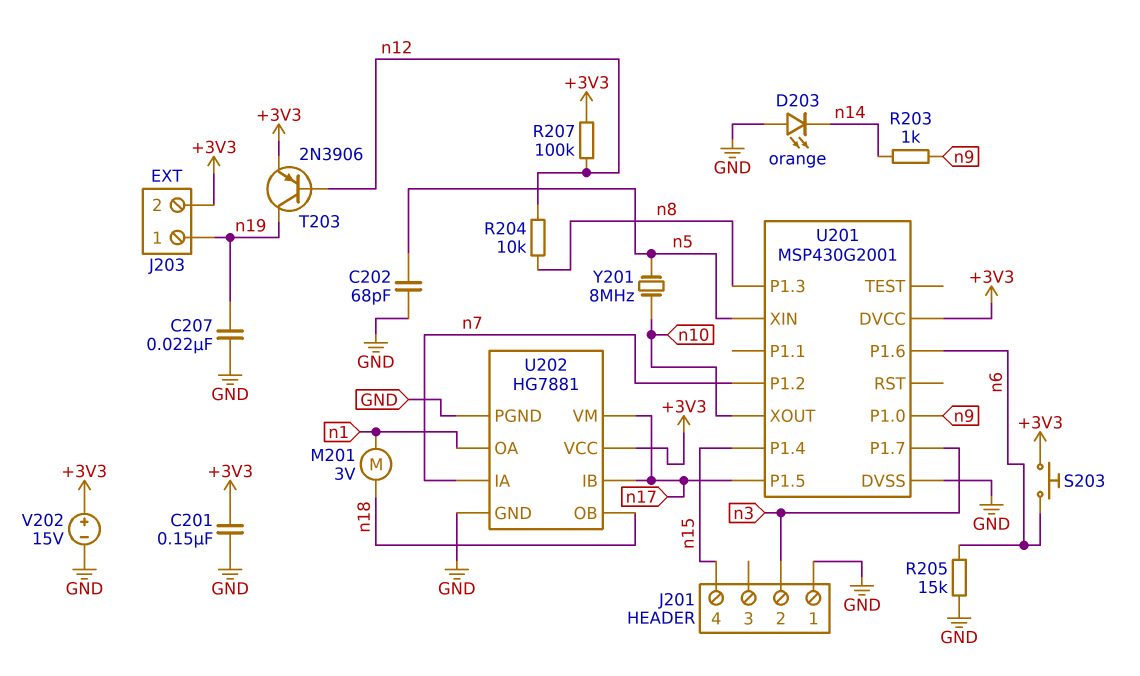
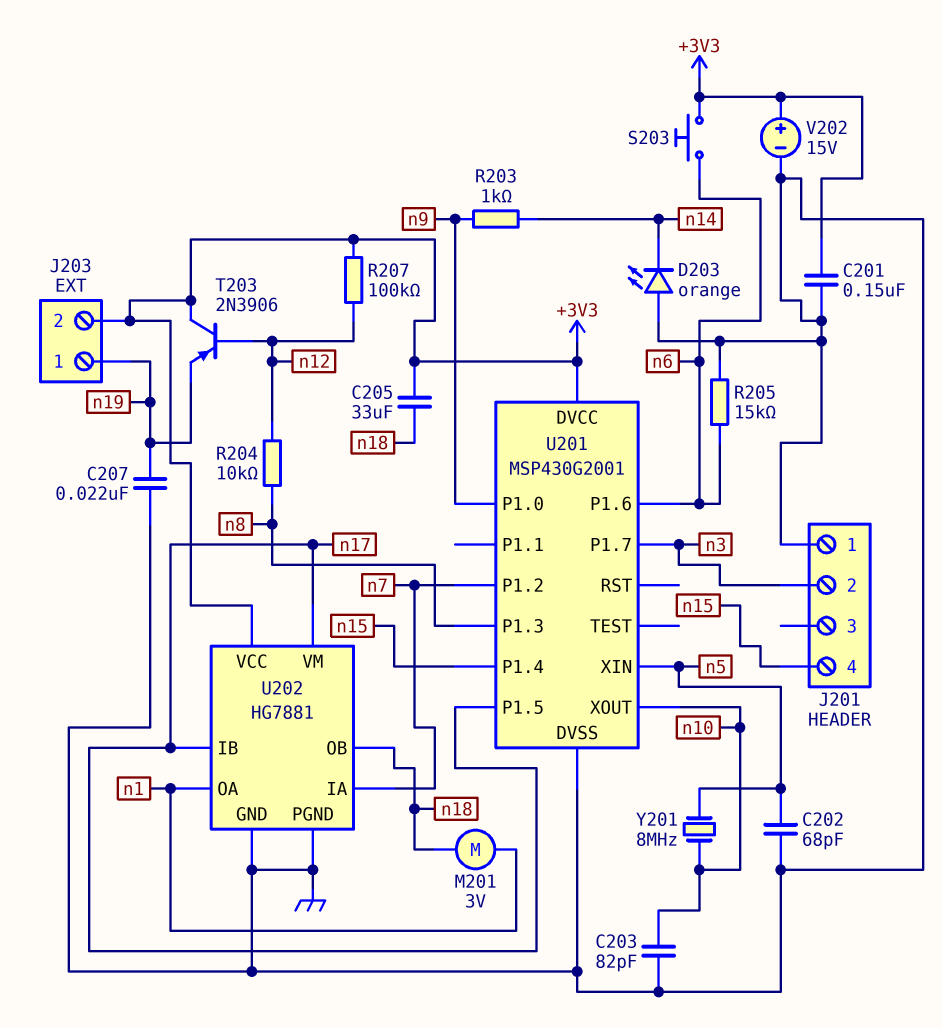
C203: none -> 82pF (GND, n10)
C205: none -> 33uF (+3V3, n18)
T203: PNP 2N3906 (B n12, C n19, E +3V3) -> PNP 2N3906 (B n12, C +3V3, E n19)

